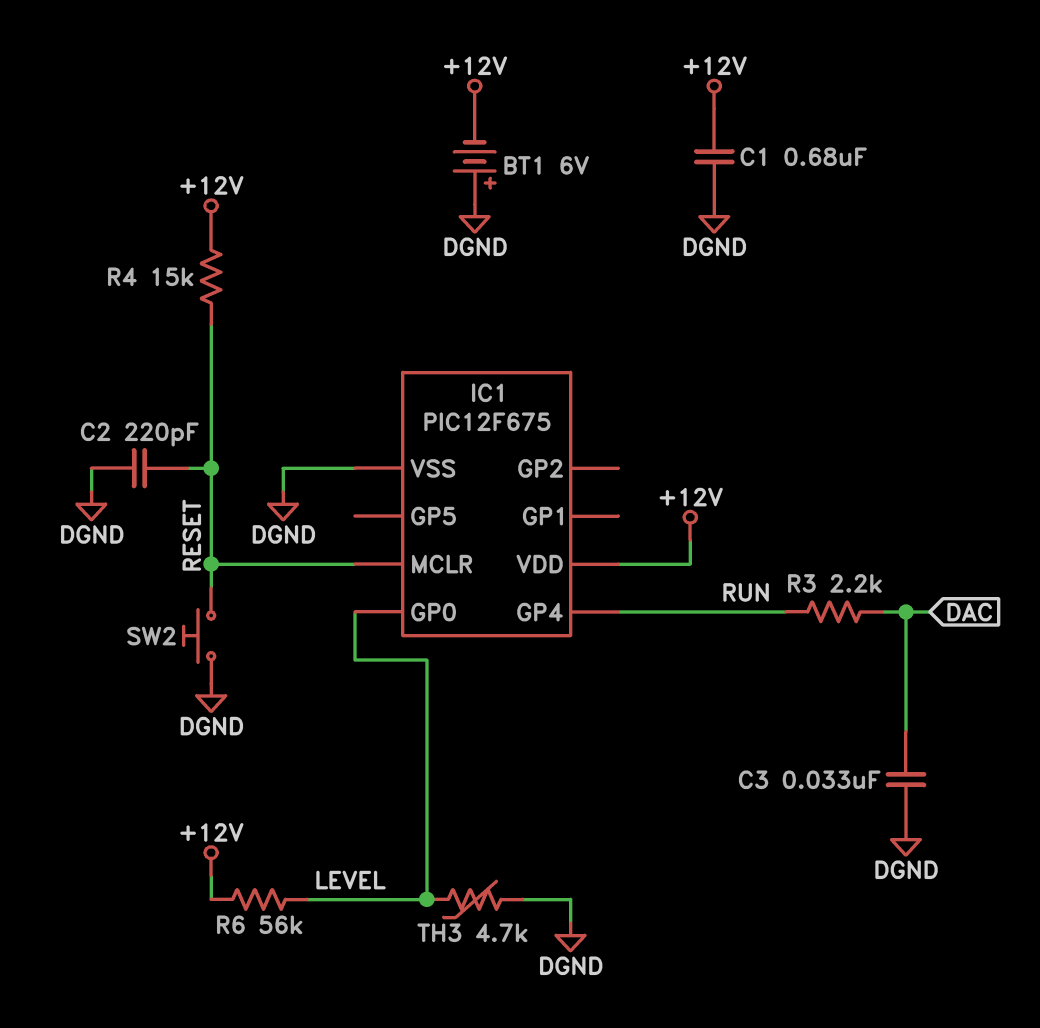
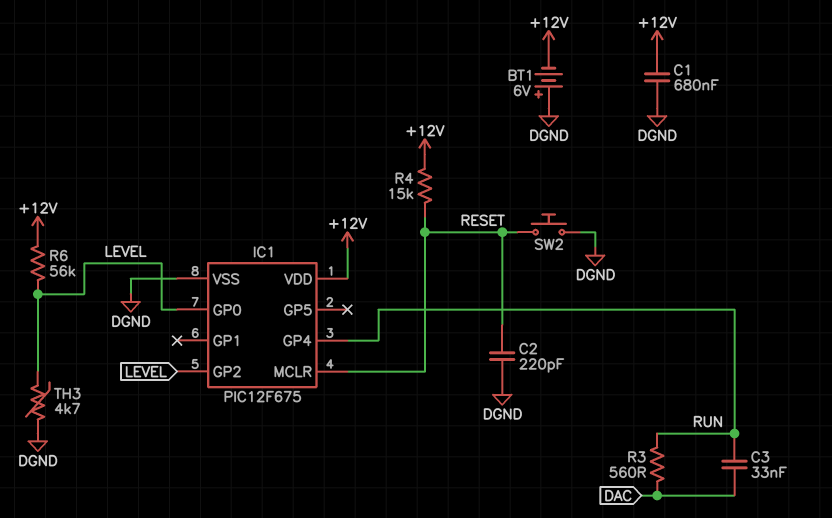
C3: 33nF (DAC, DGND) -> 33nF (DAC, RUN)
IC1 pin GP2: none -> LEVEL
R3: 2.2k (DAC, RUN) -> 560 (DAC, RUN)

